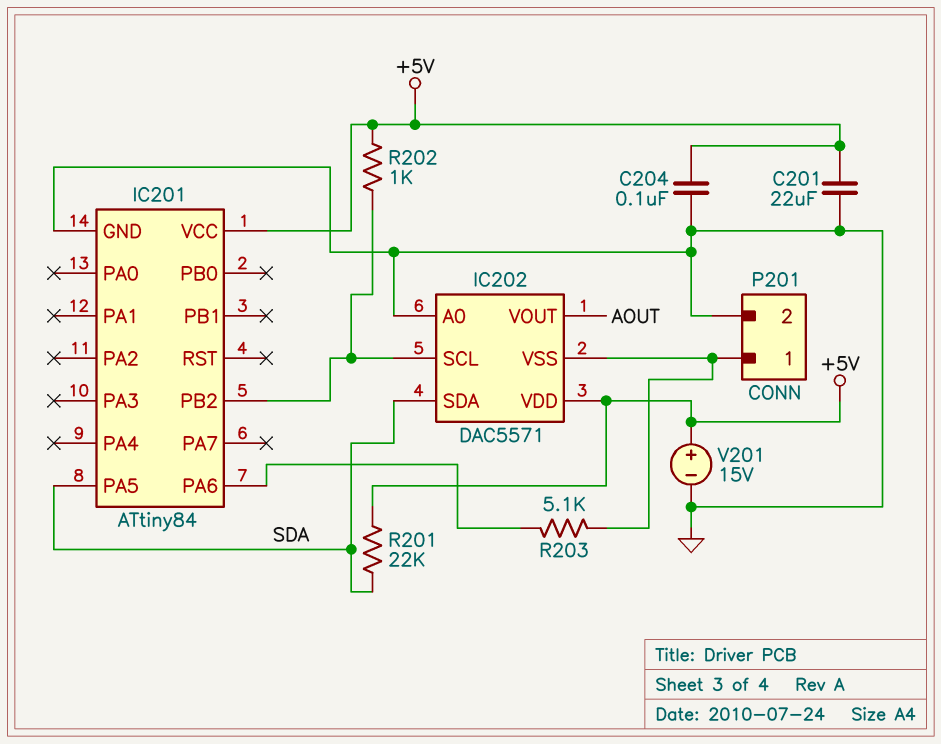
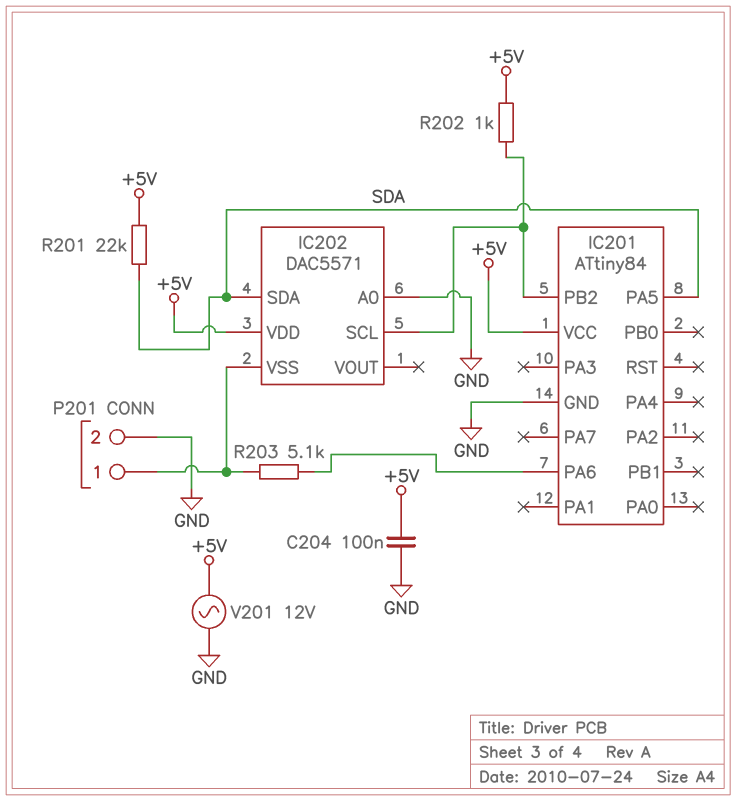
C201: 22uF (+5V, GND) -> none
IC202 pin VOUT: AOUT -> none
V201: 15V (plus +5V, minus GND) -> AC 12V (+5V, GND)

